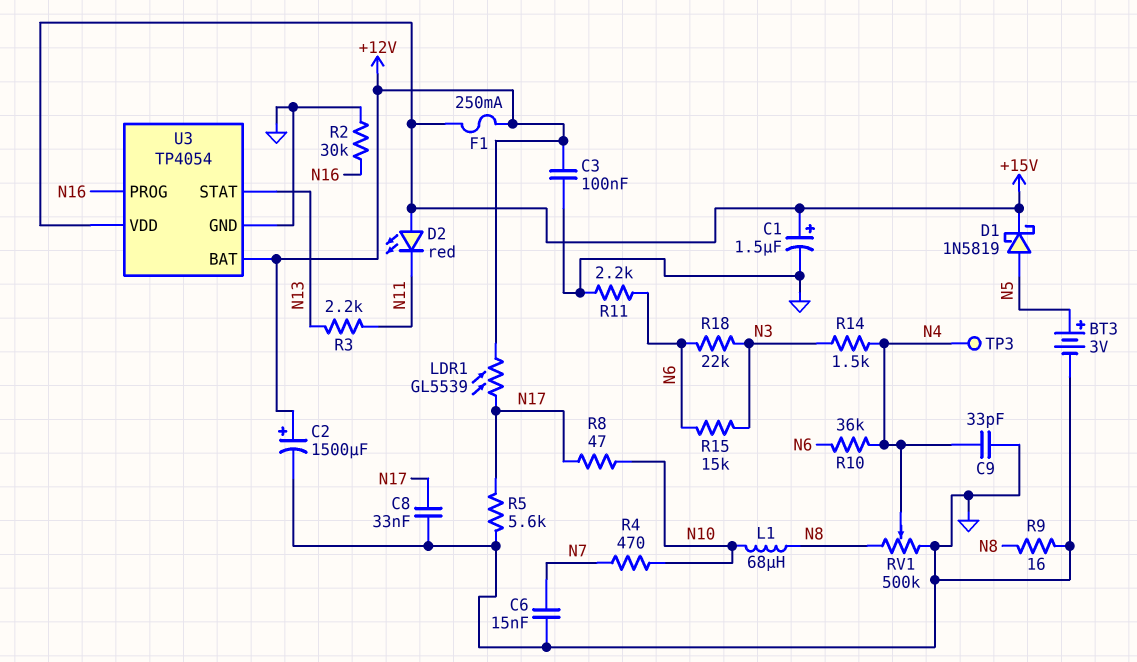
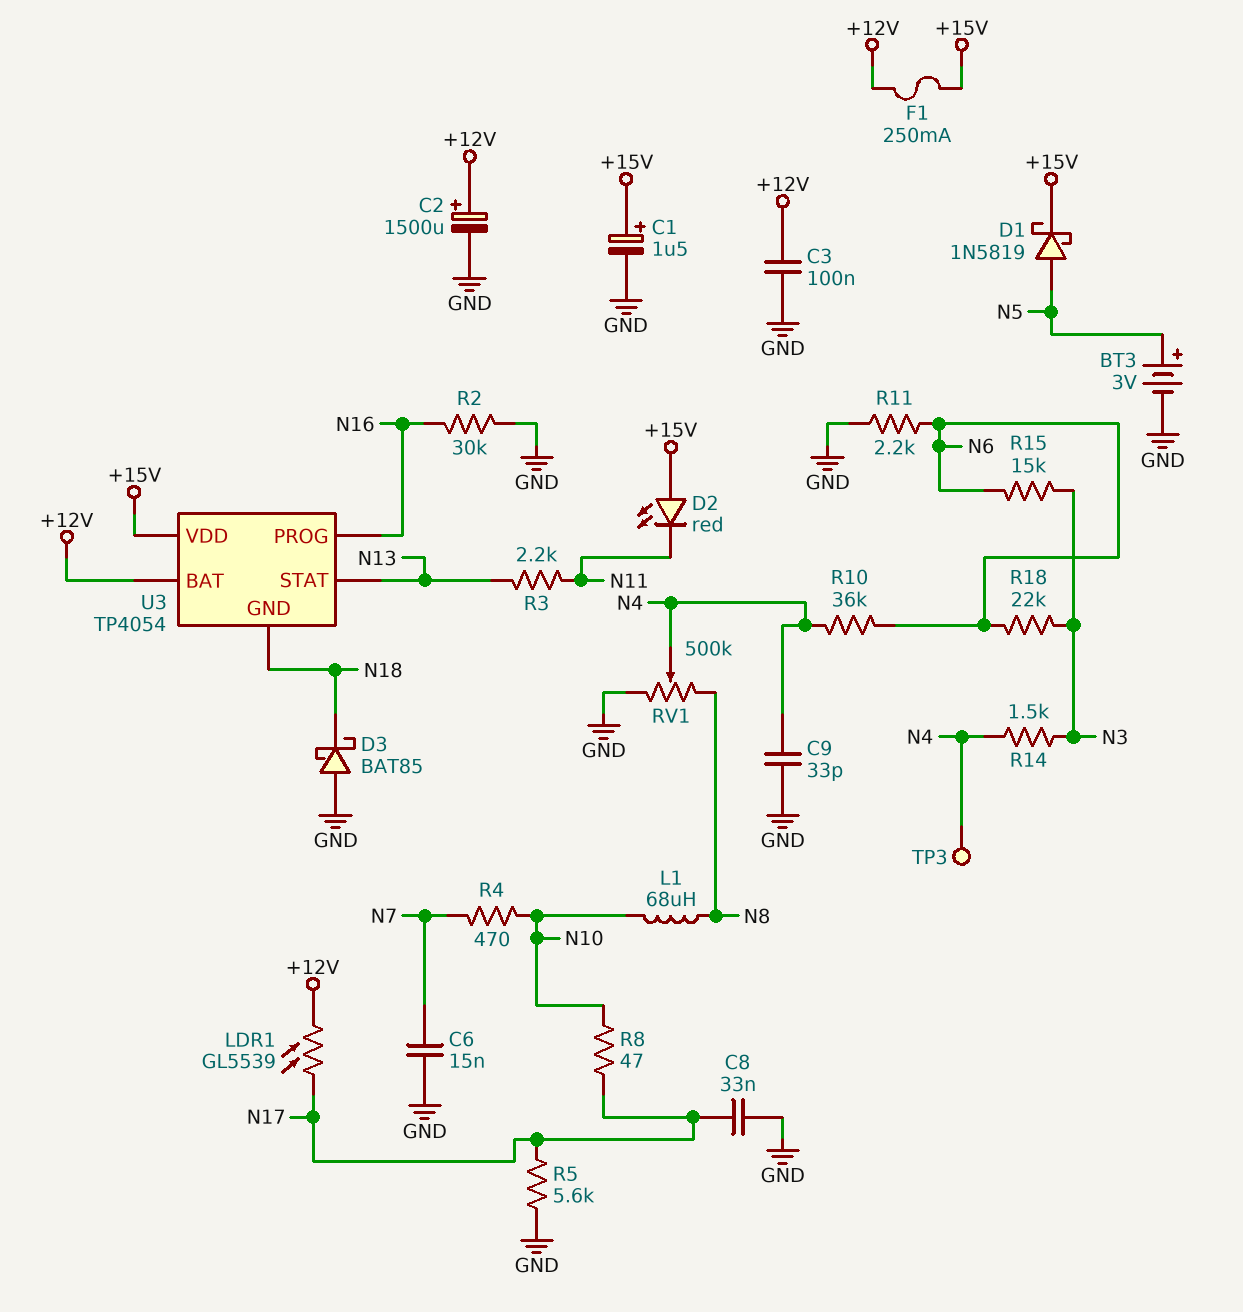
D3: none -> schottky BAT85 (A GND, K N18)
R9: 16 (GND, N8) -> none
U3 pin GND: GND -> N18

